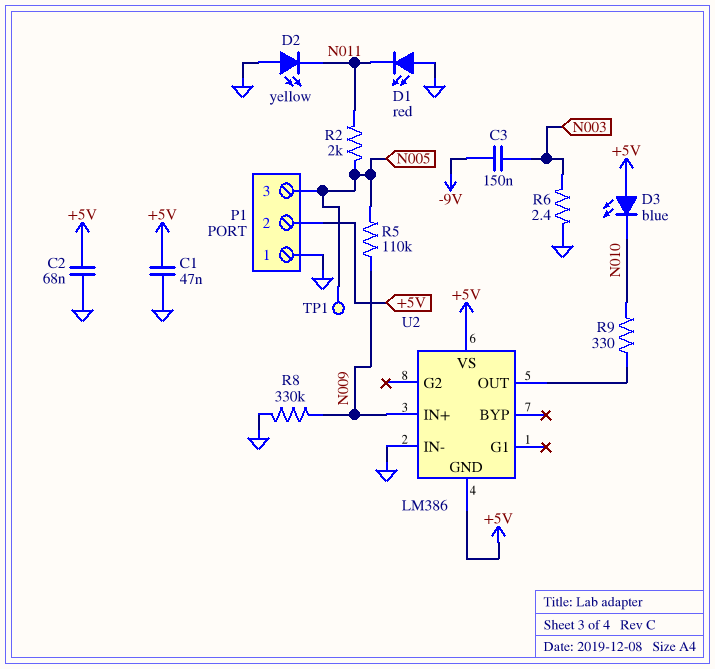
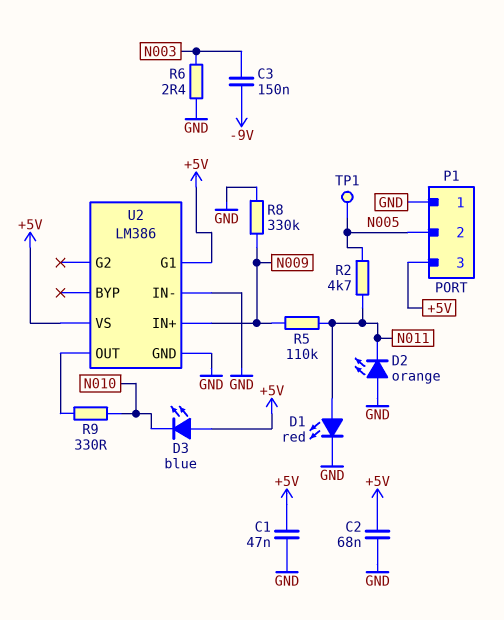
D1: LED red (A GND, K N011) -> LED red (A N011, K GND)
D2: LED yellow (A GND, K N011) -> LED orange (A GND, K N011)
P1 pin 2: +5V -> N005
P1 pin 3: N005 -> +5V
R2: 2k (N005, N011) -> 4.7k (N005, N011)
R5: 110k (N005, N009) -> 110k (N009, N011)
U2 pin G1: none -> +5V
U2 pin GND: +5V -> GND

